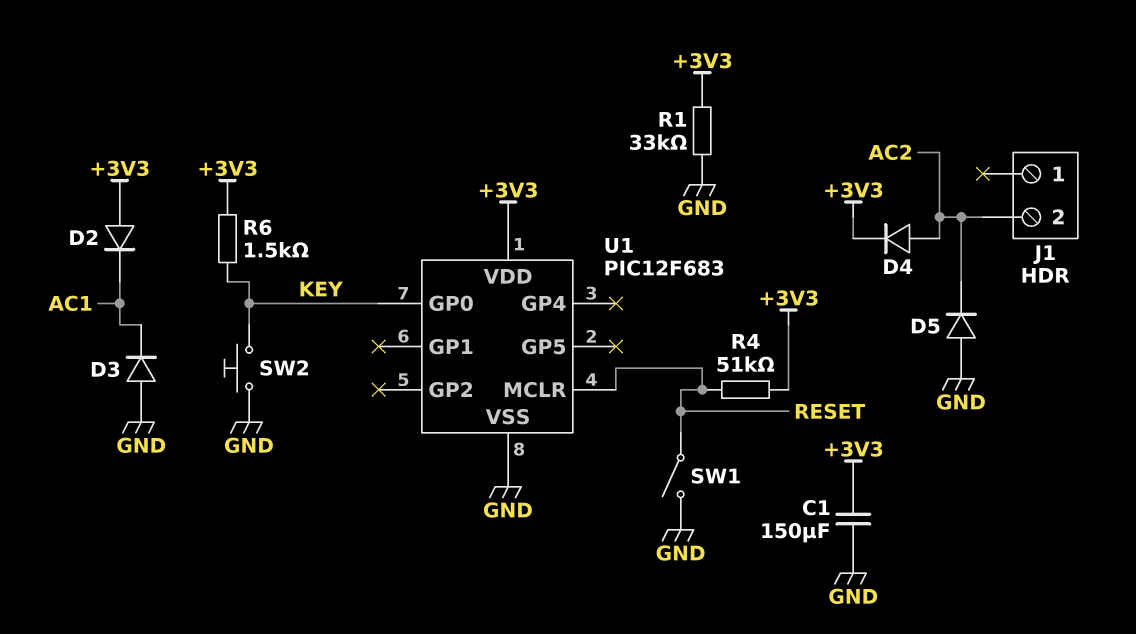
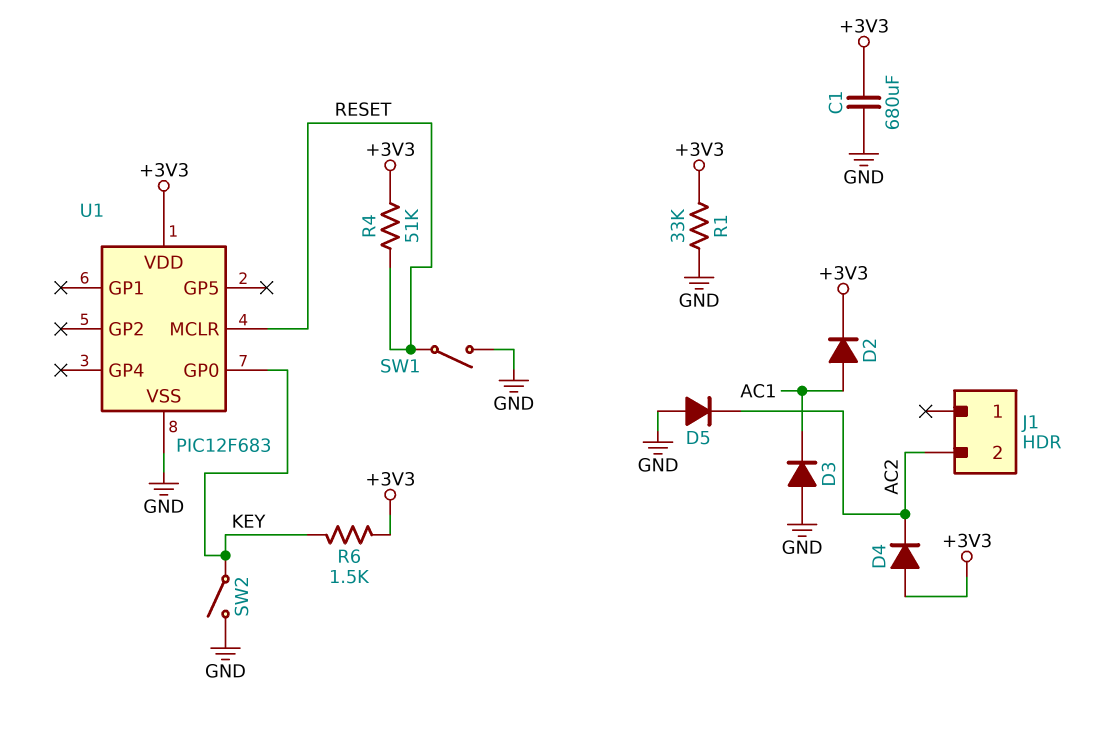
C1: 150uF (+3V3, GND) -> 680uF (+3V3, GND)
D2: diode (A +3V3, K AC1) -> diode (A AC1, K +3V3)
D4: diode (A AC2, K +3V3) -> diode (A +3V3, K AC2)
SW2: button (GND, KEY) -> switch (GND, KEY)

